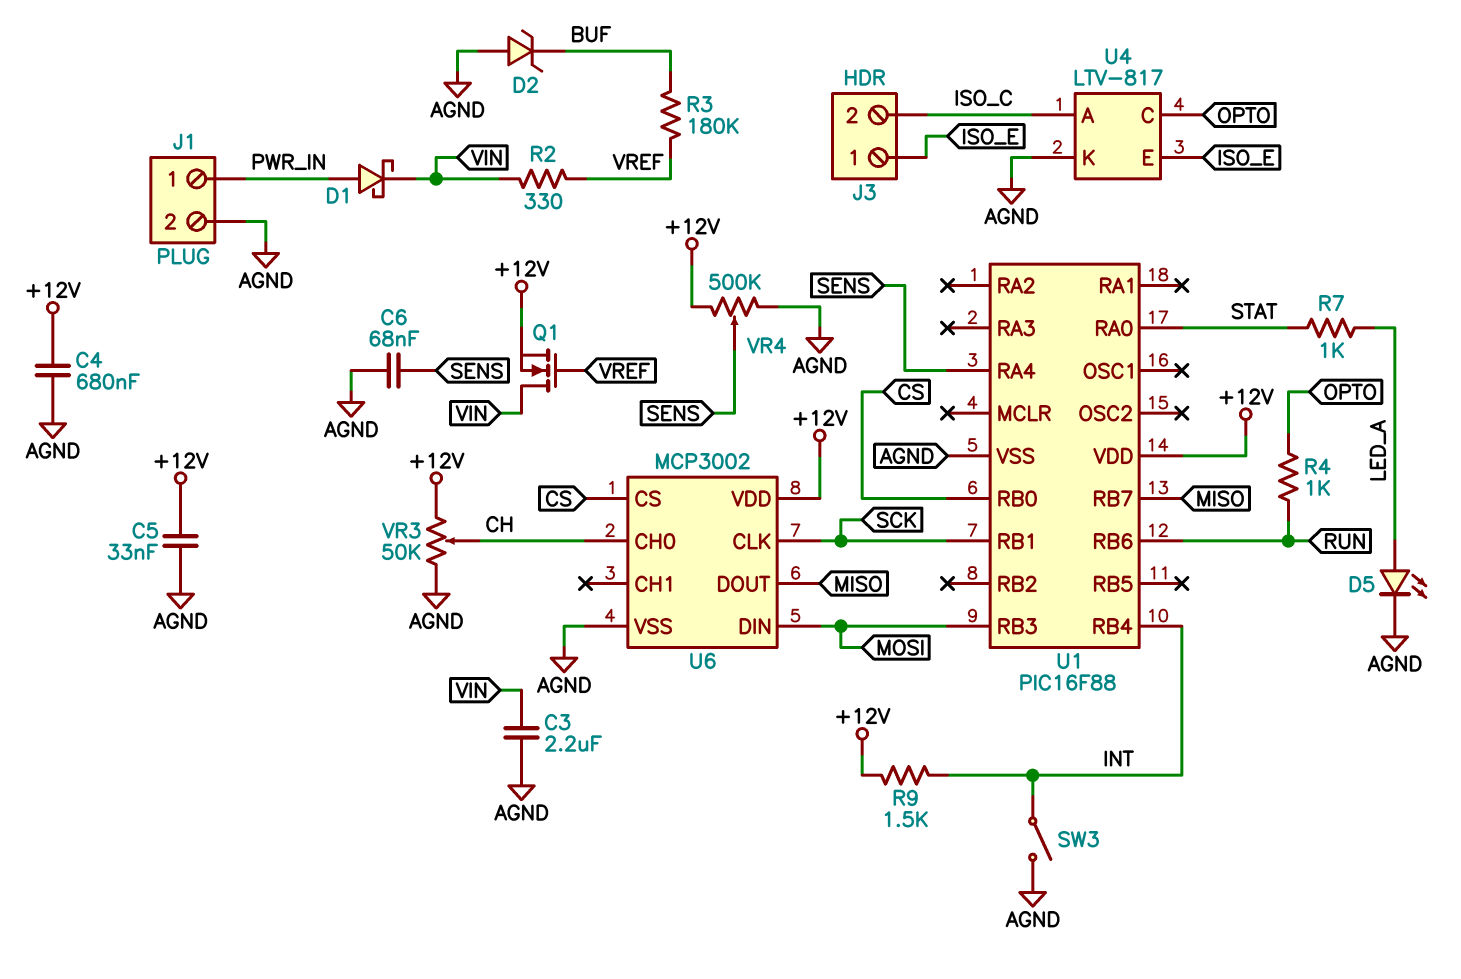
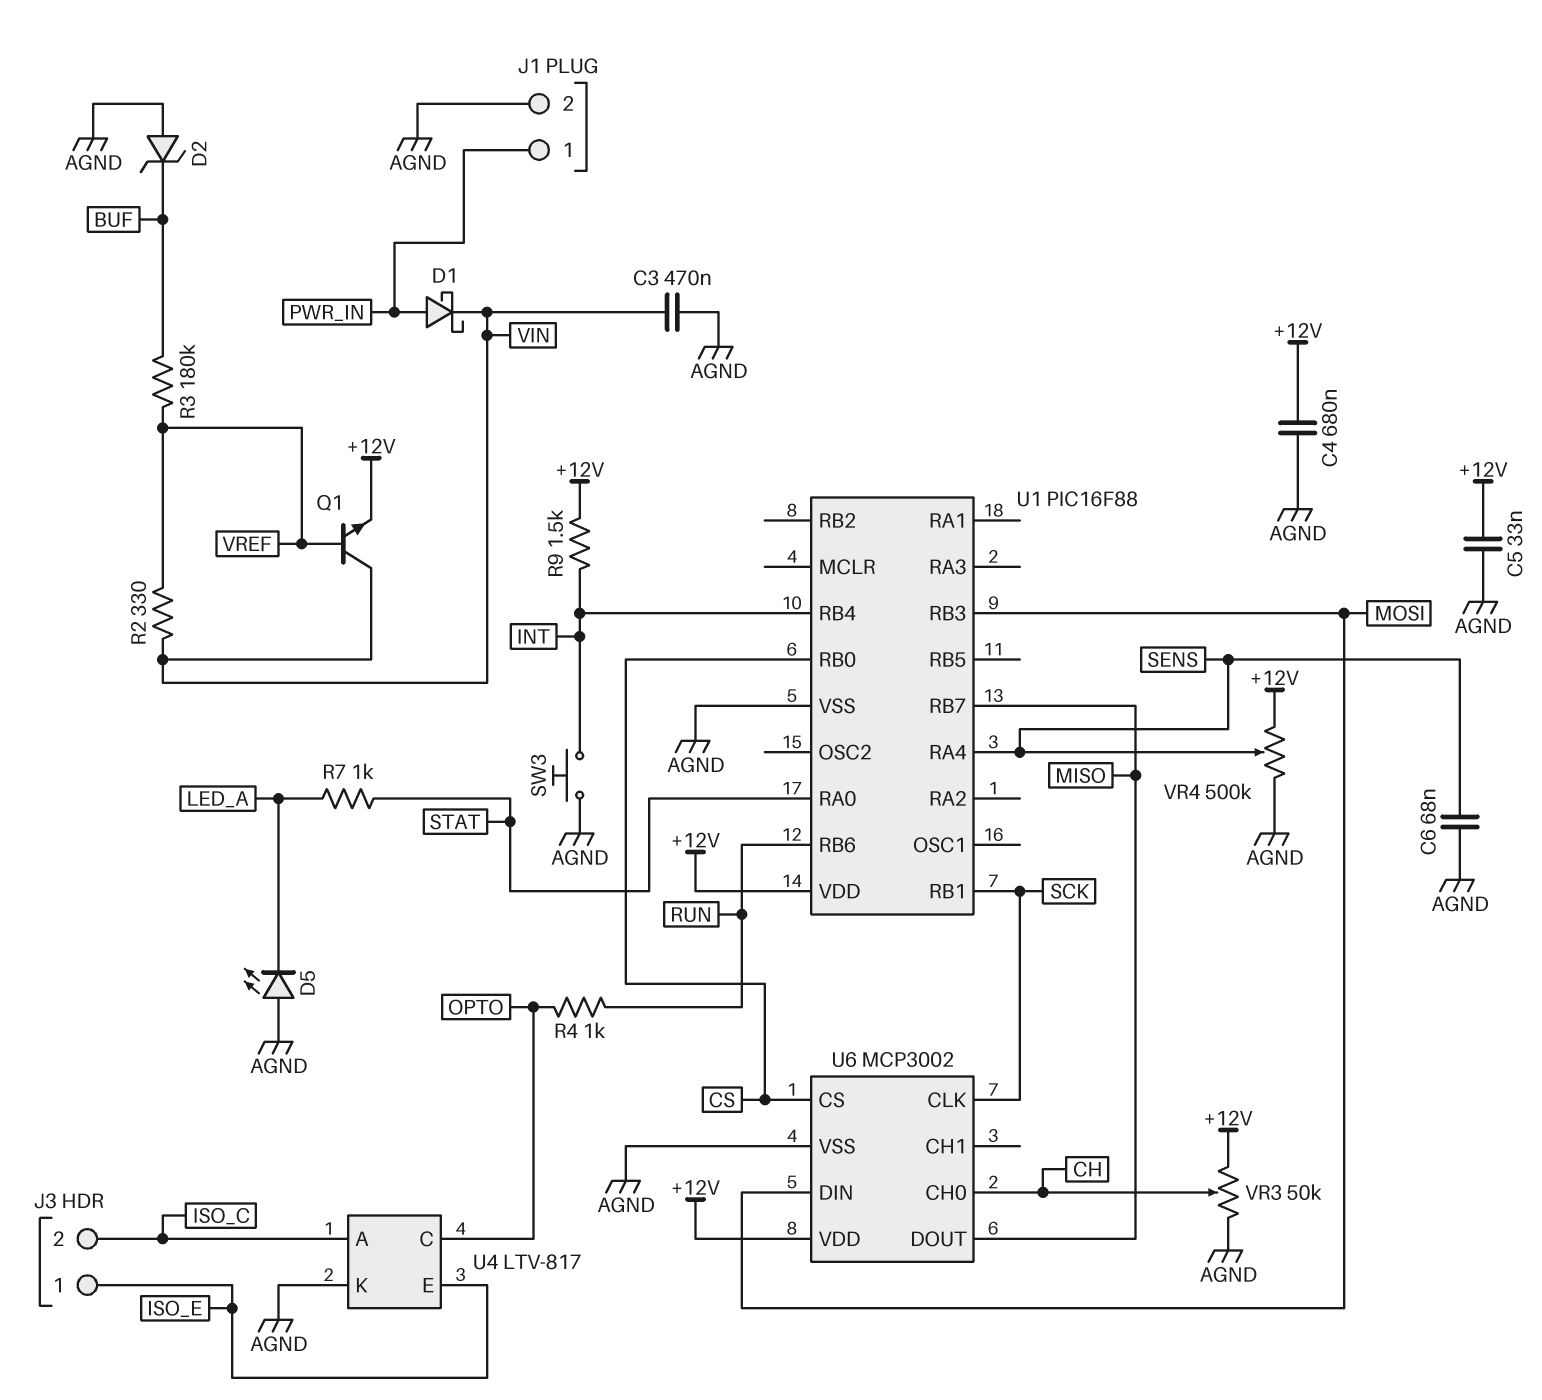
C3: 2.2uF (AGND, VIN) -> 470nF (AGND, VIN)
D5: LED (A LED_A, K AGND) -> LED (A AGND, K LED_A)
Q1: NMOS (G VREF, D VIN, S +12V) -> NPN (B VREF, C VIN, E +12V)
SW3: switch (AGND, INT) -> button (AGND, INT)

